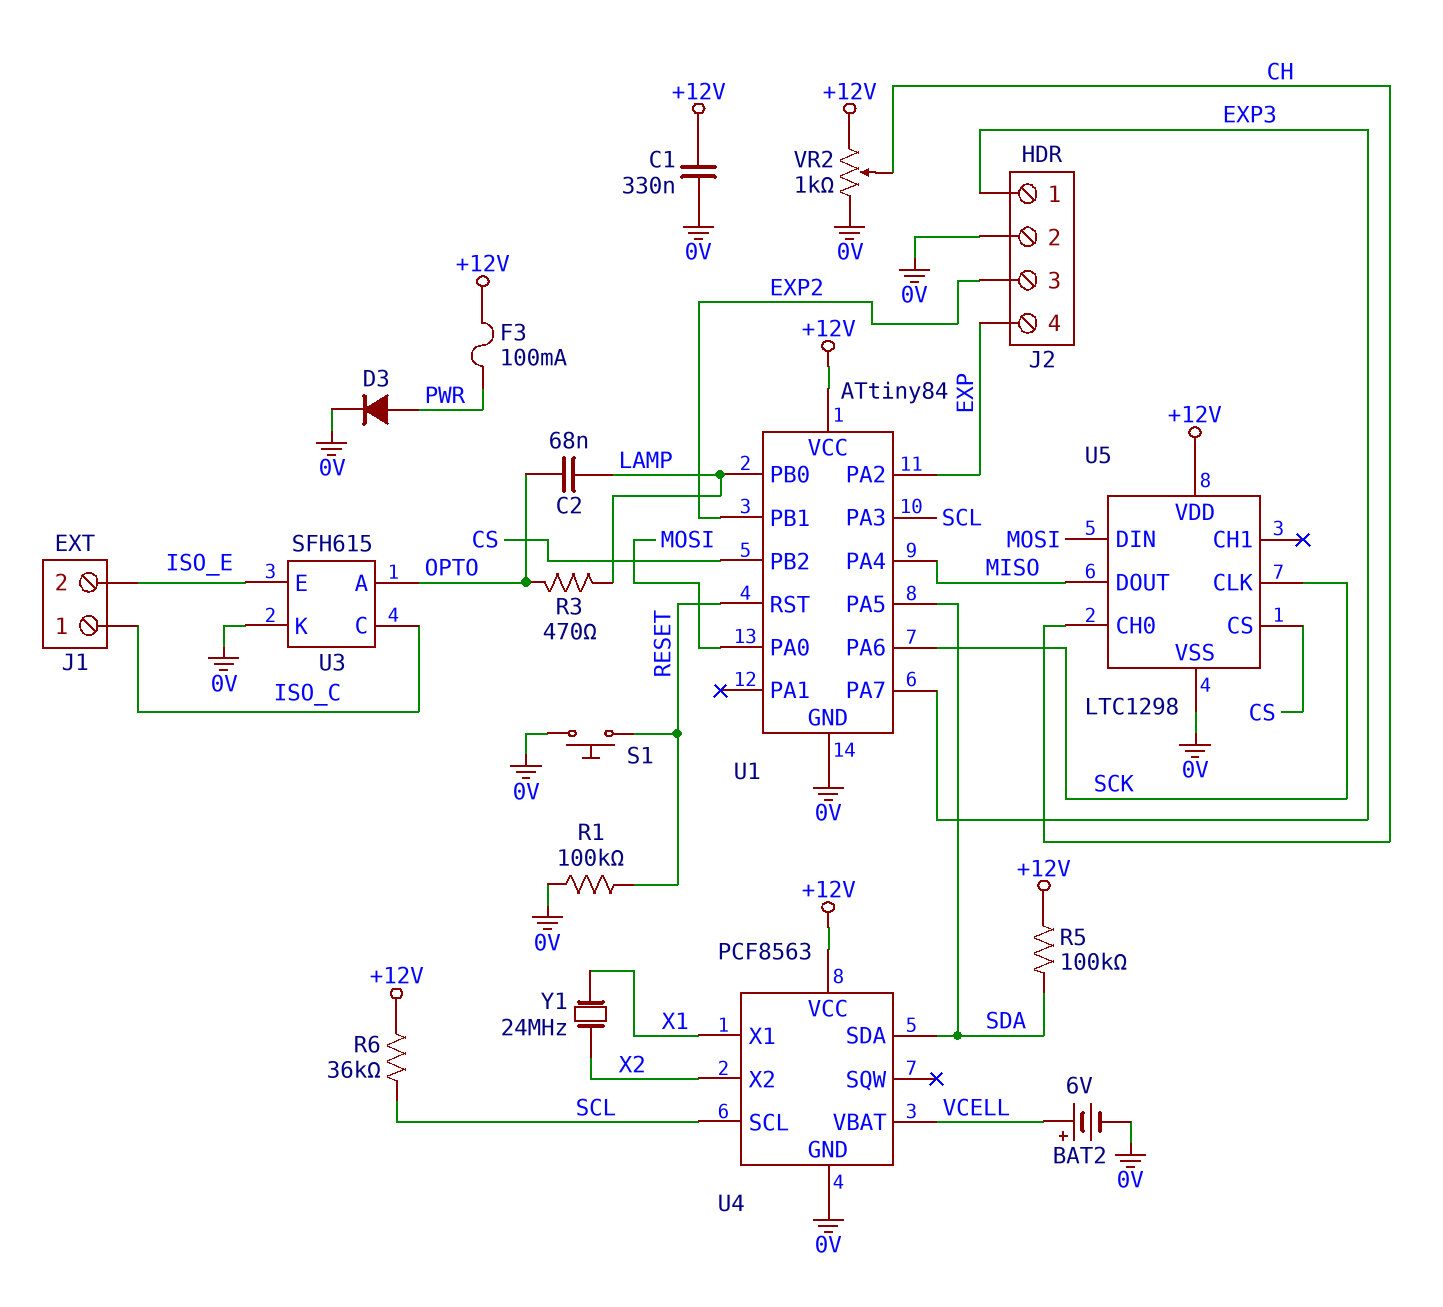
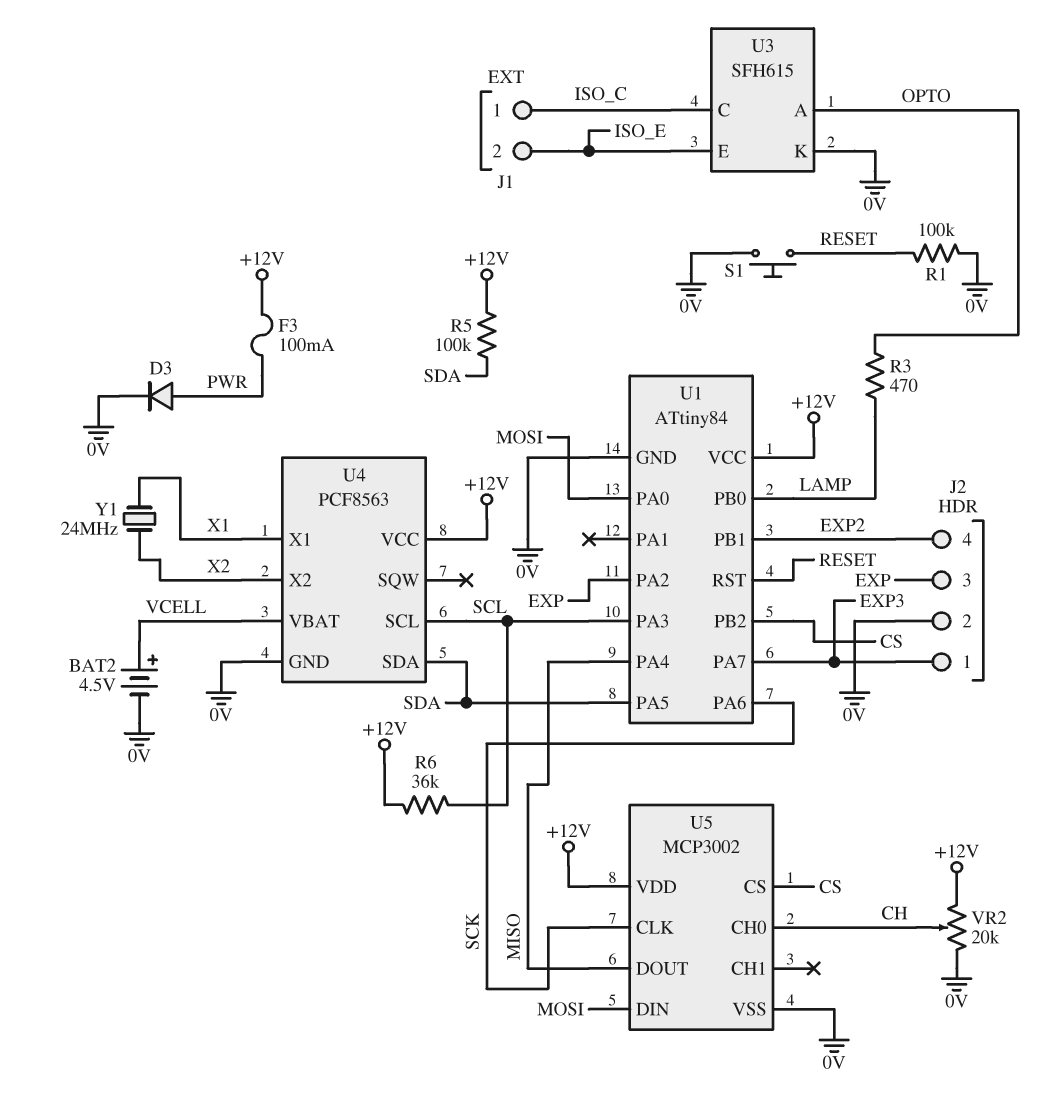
BAT2: 6V (plus VCELL, minus 0V) -> 4.5V (plus VCELL, minus 0V)
C1: 330nF (+12V, 0V) -> none
C2: 68nF (LAMP, OPTO) -> none
J2 pin 3: EXP2 -> EXP
J2 pin 4: EXP -> EXP2
U5: LTC1298 -> MCP3002
VR2: 1k (+12V, 0V, wiper CH) -> 20k (+12V, 0V, wiper CH)

